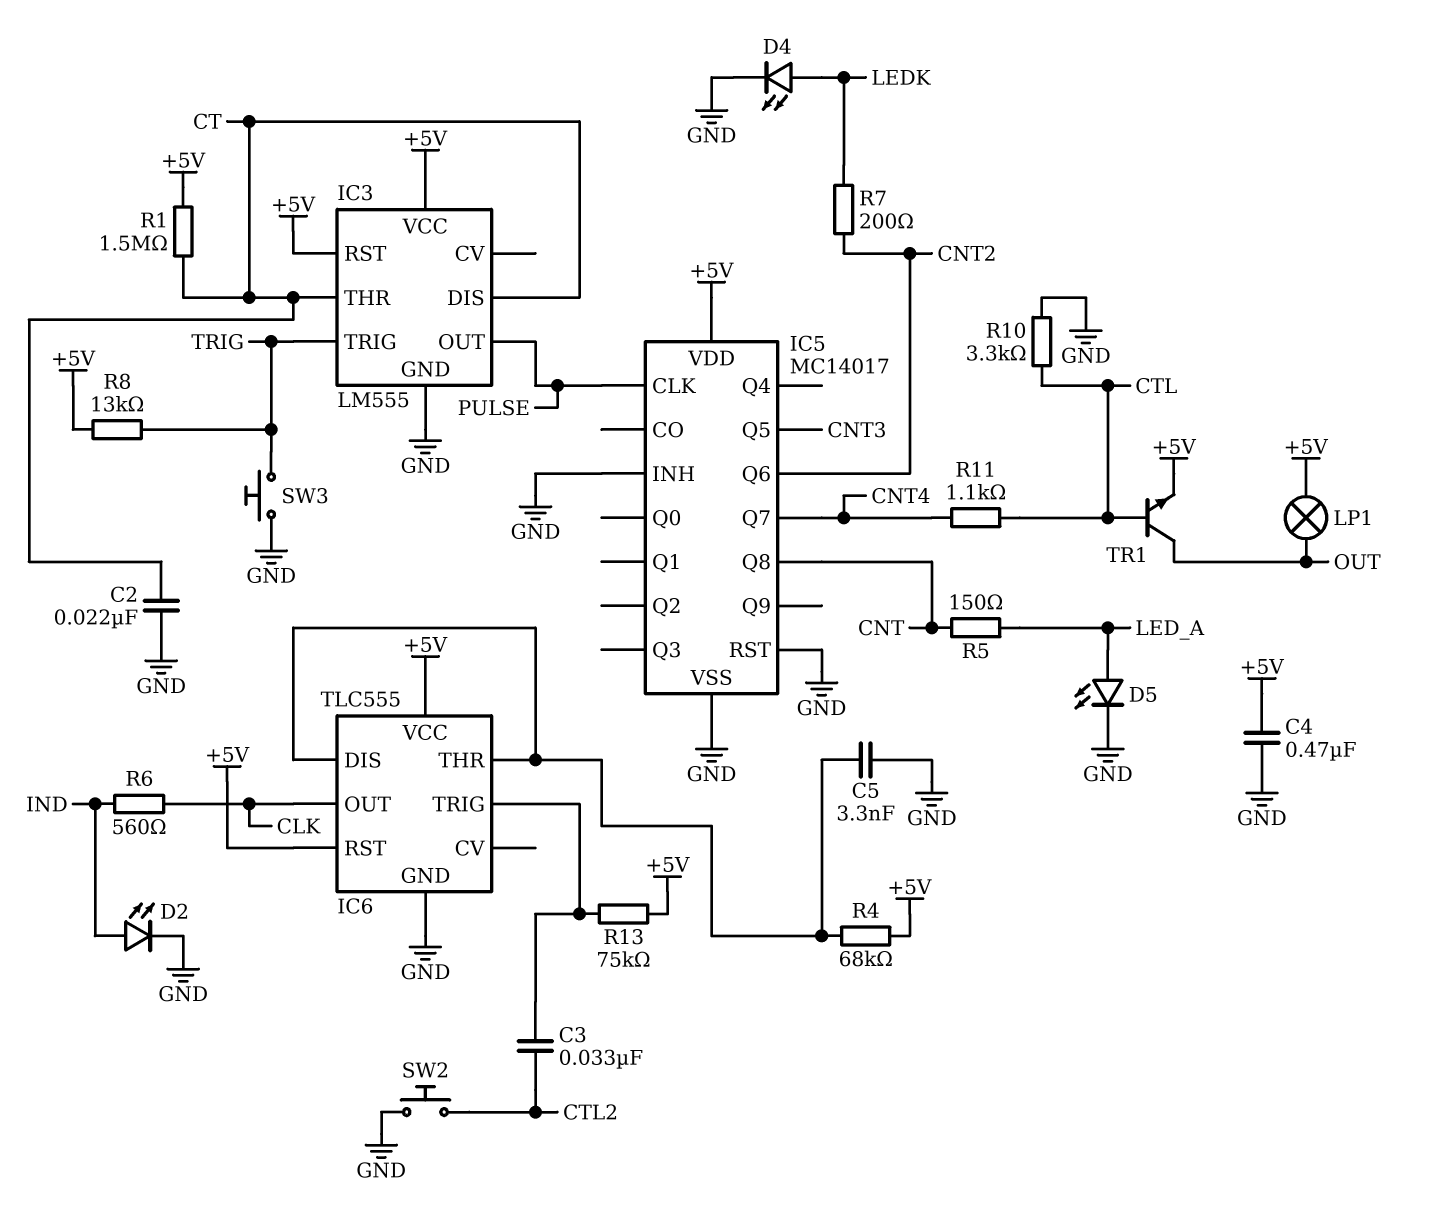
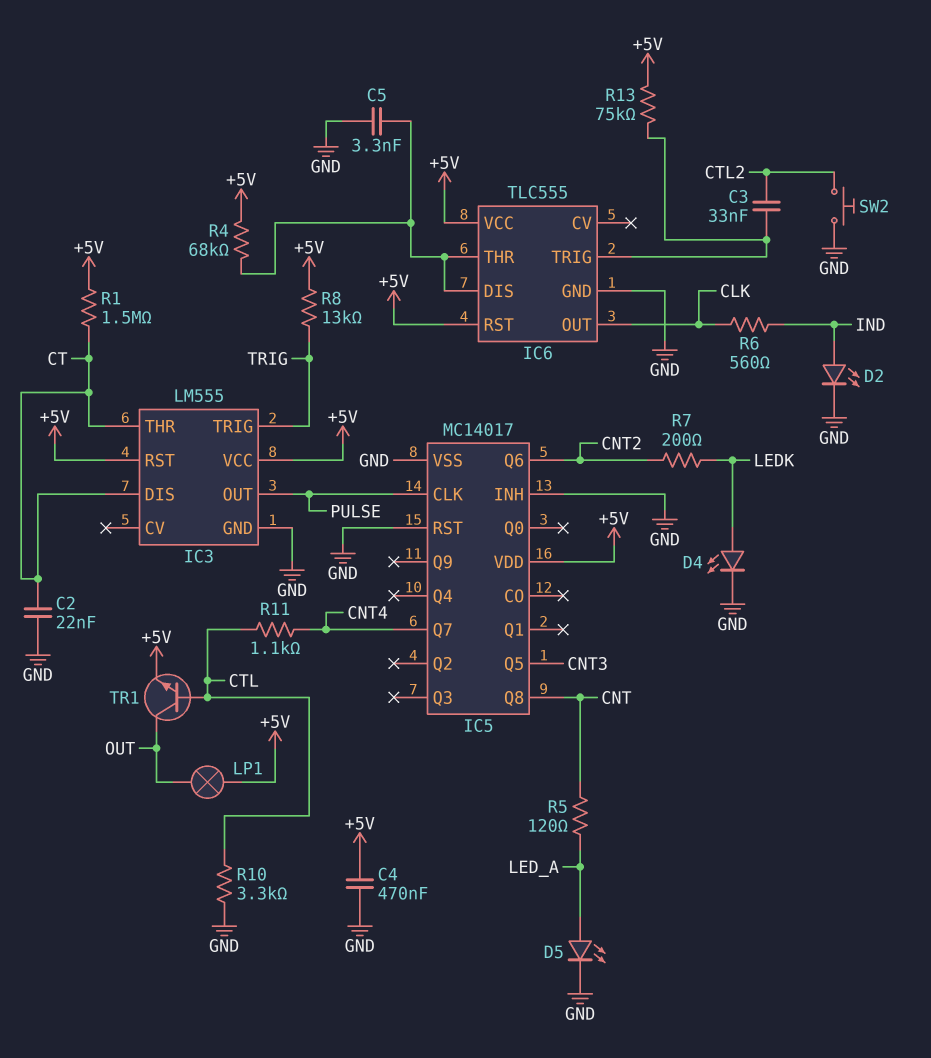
R5: 150 (CNT, LED_A) -> 120 (CNT, LED_A)
SW3: button (GND, TRIG) -> none

